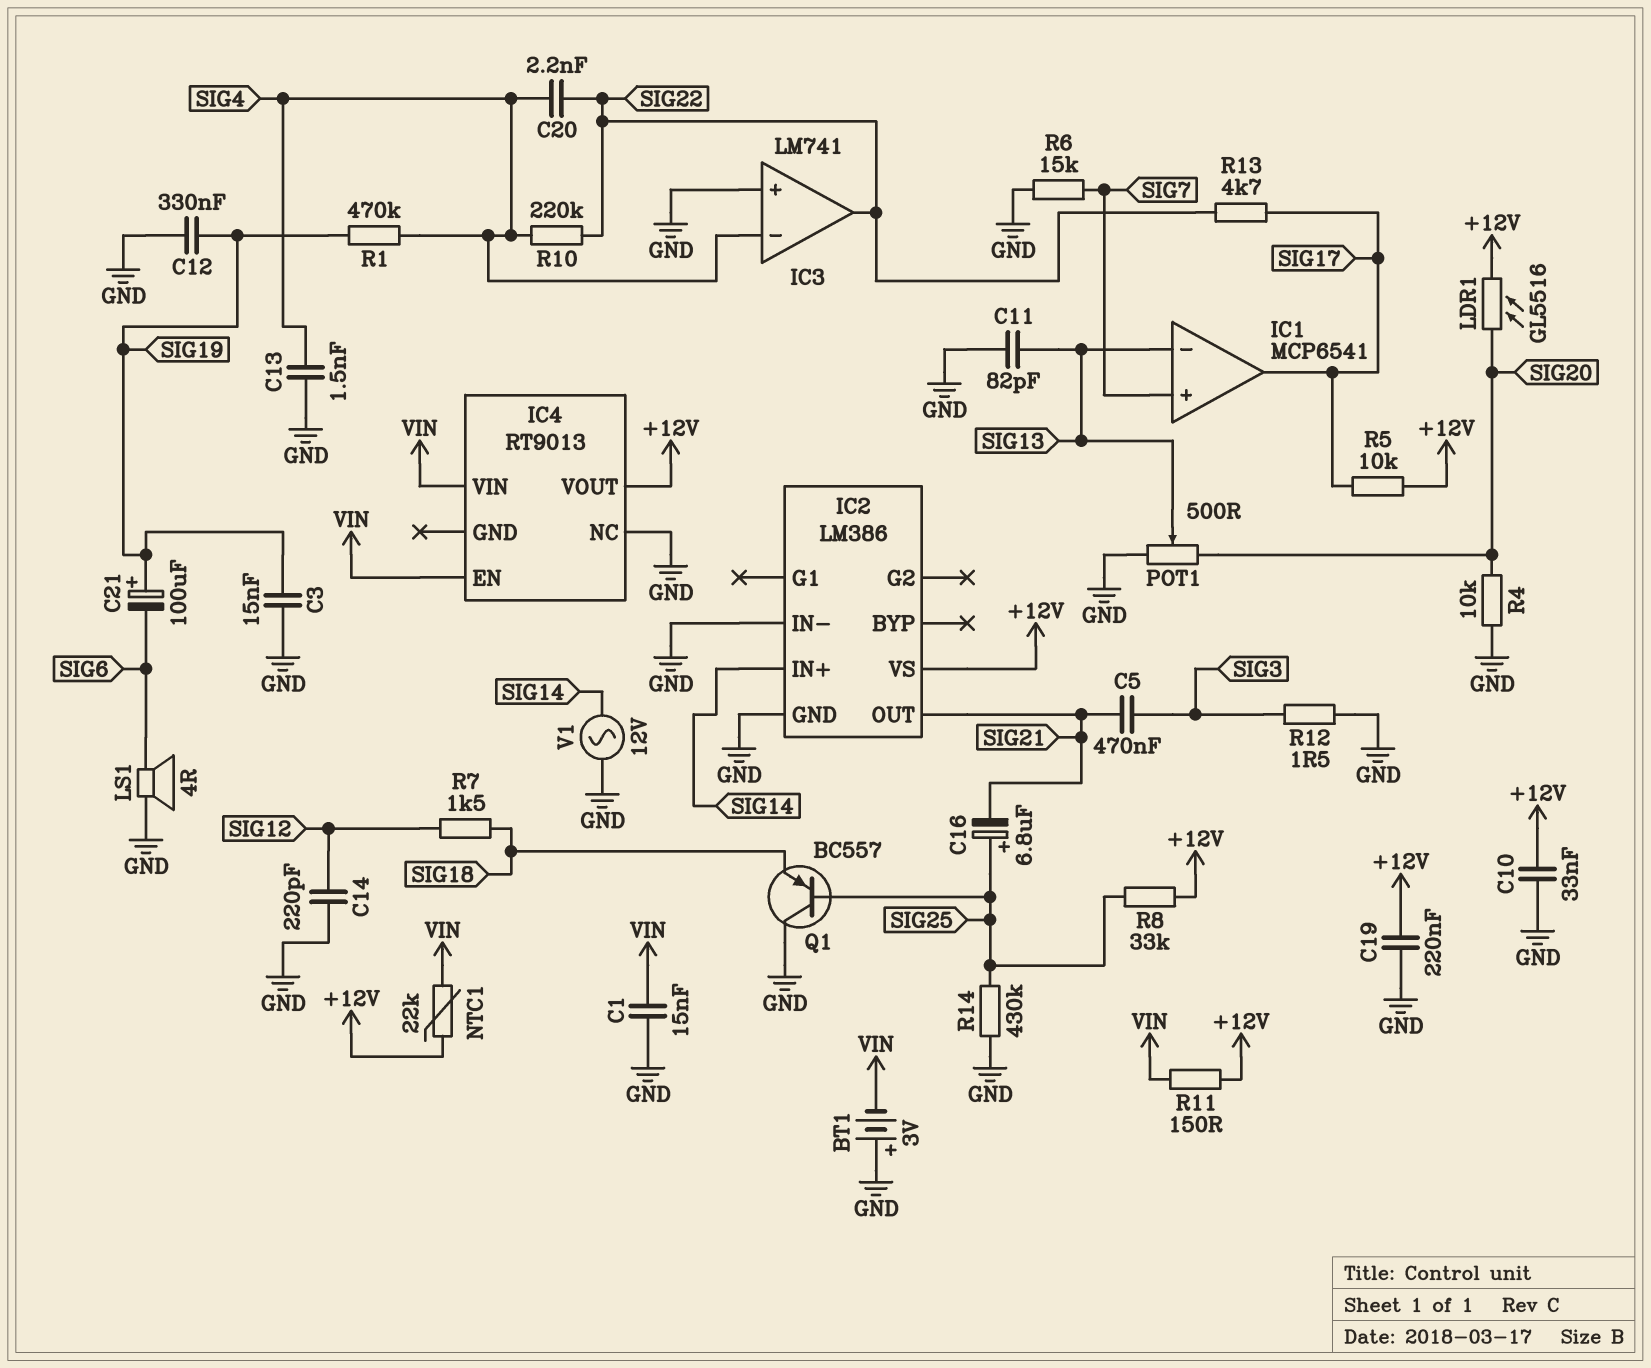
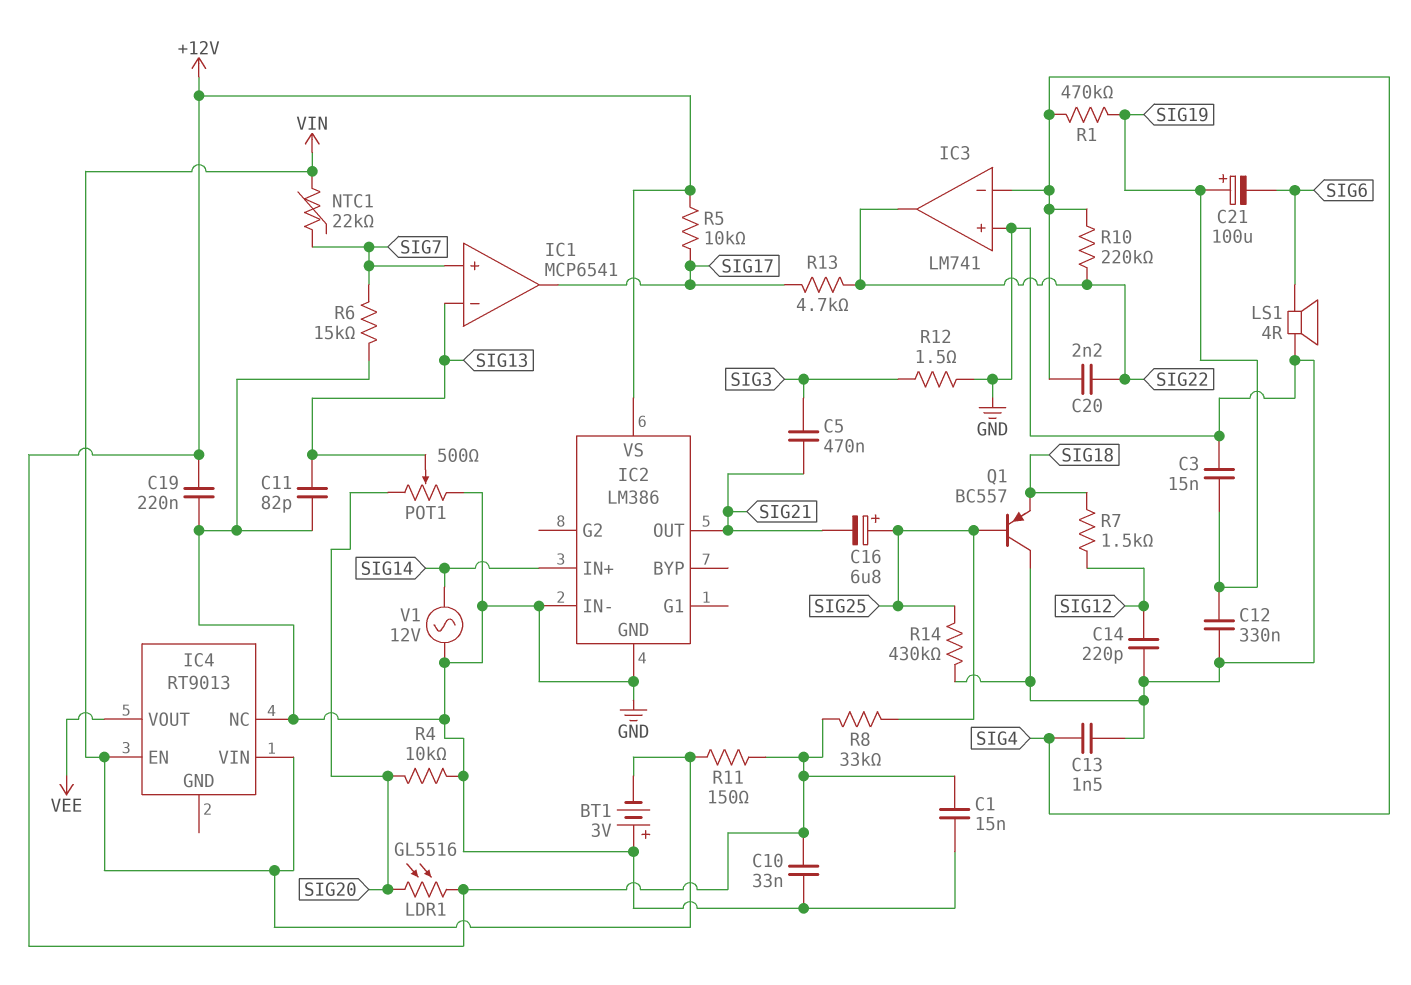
C1: 15nF (GND, VIN) -> 15nF (+12V, GND)
IC4 pin VOUT: +12V -> VEE
NTC1: 22k (+12V, VIN) -> 22k (SIG7, VIN)

